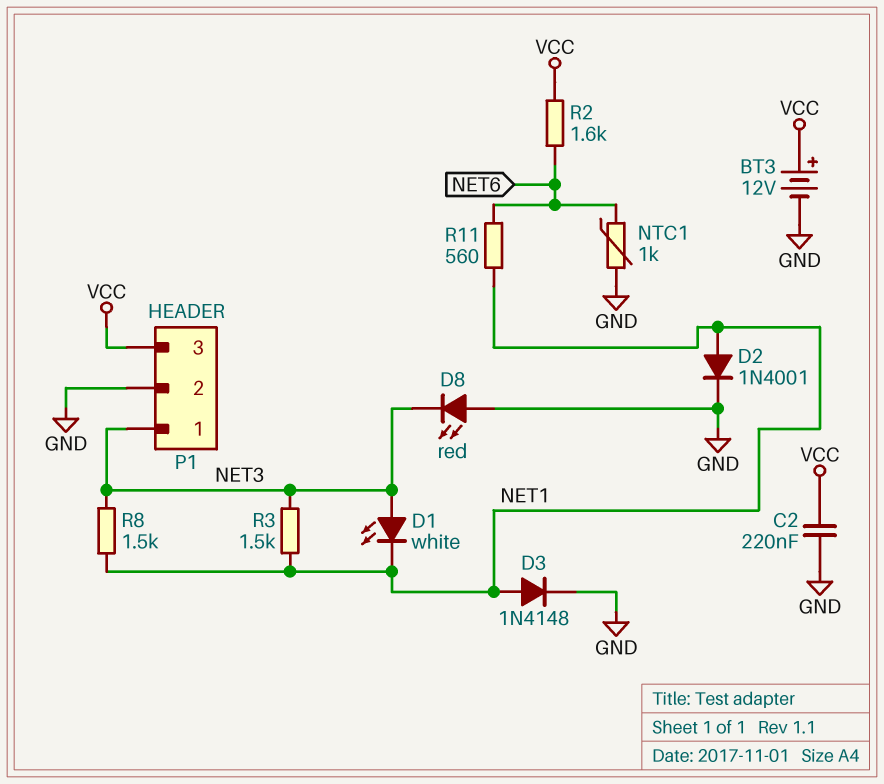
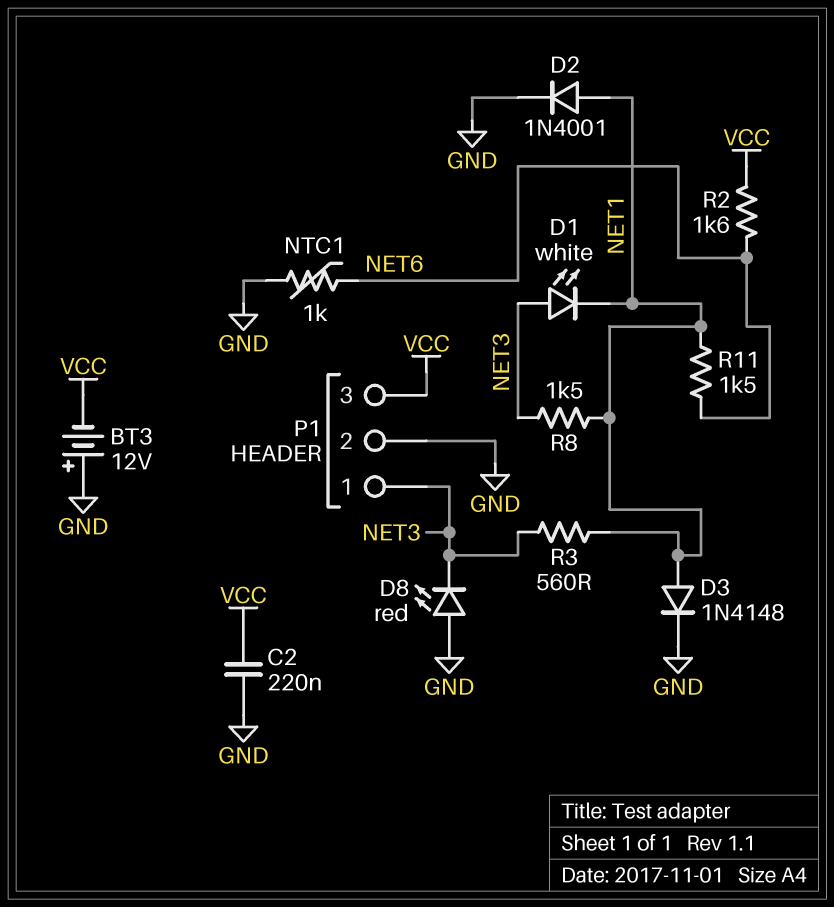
BT3: 12V (plus VCC, minus GND) -> 12V (plus GND, minus VCC)
R3: 1.5k (NET1, NET3) -> 560 (NET1, NET3)
R11: 560 (NET1, NET6) -> 1.5k (NET1, NET6)

